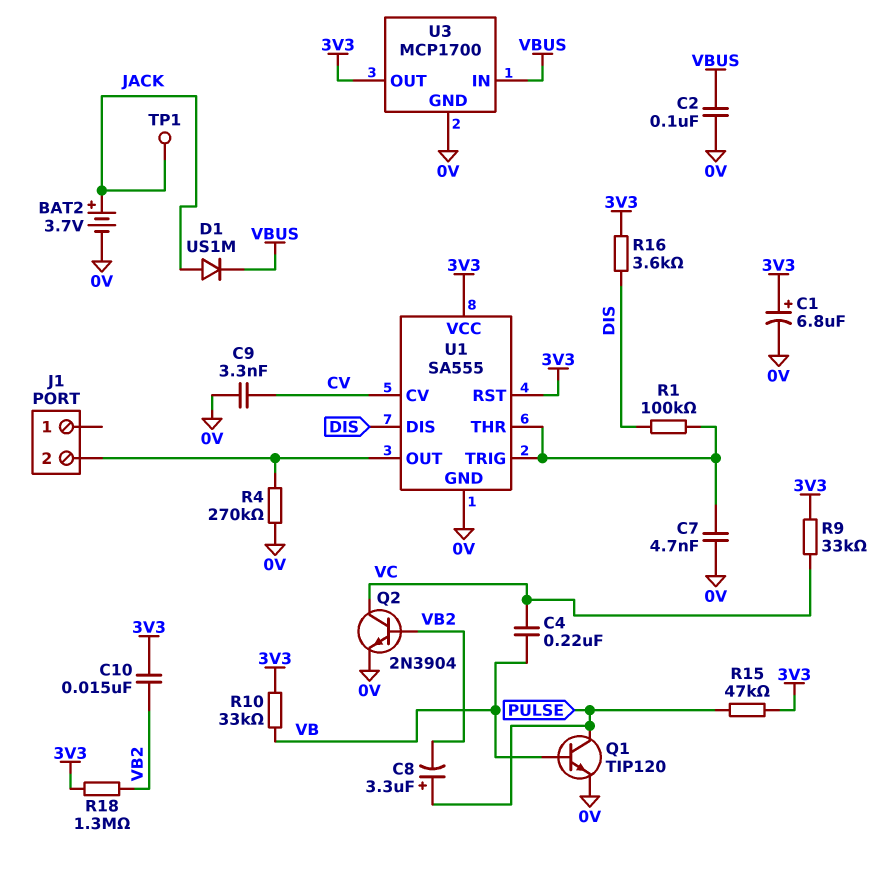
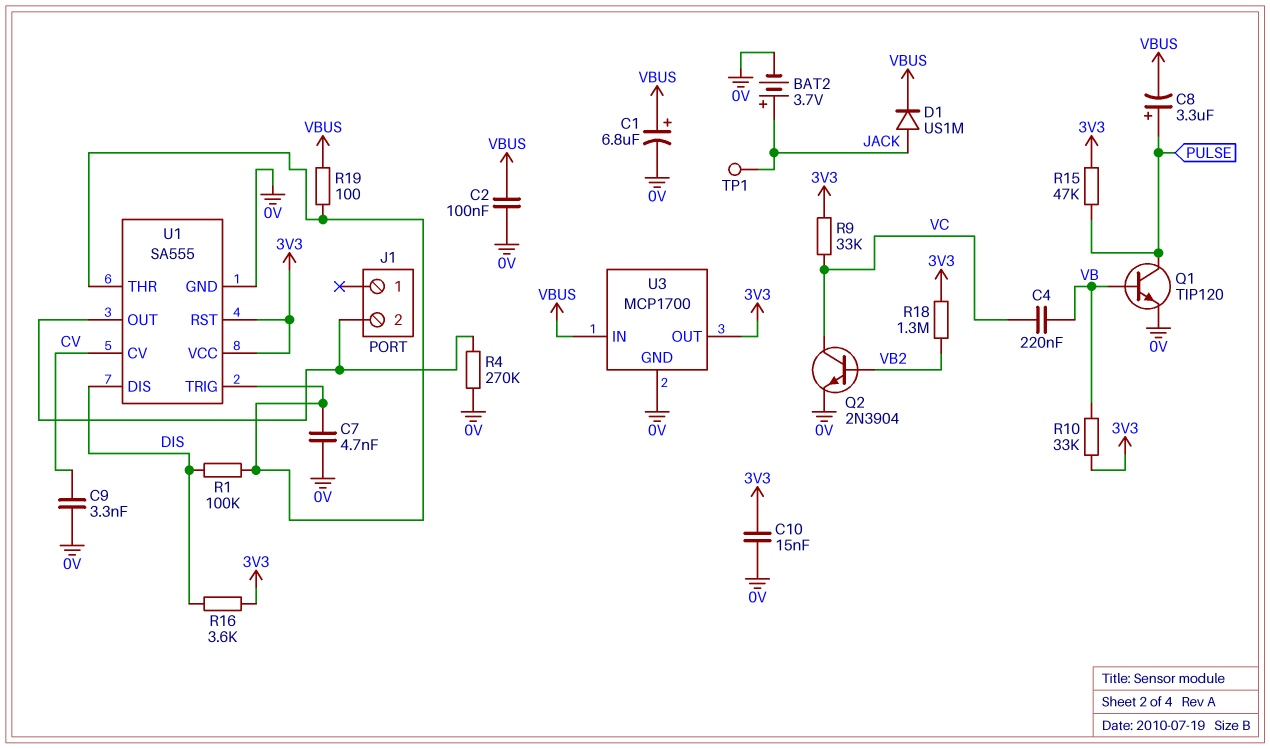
C1: 6.8uF (plus 3V3, minus 0V) -> 6.8uF (plus VBUS, minus 0V)
C8: 3.3uF (plus PULSE, minus VB2) -> 3.3uF (plus PULSE, minus VBUS)
C10: 15nF (3V3, VB2) -> 15nF (0V, 3V3)
R19: none -> 100 (U1/THR, VBUS)

